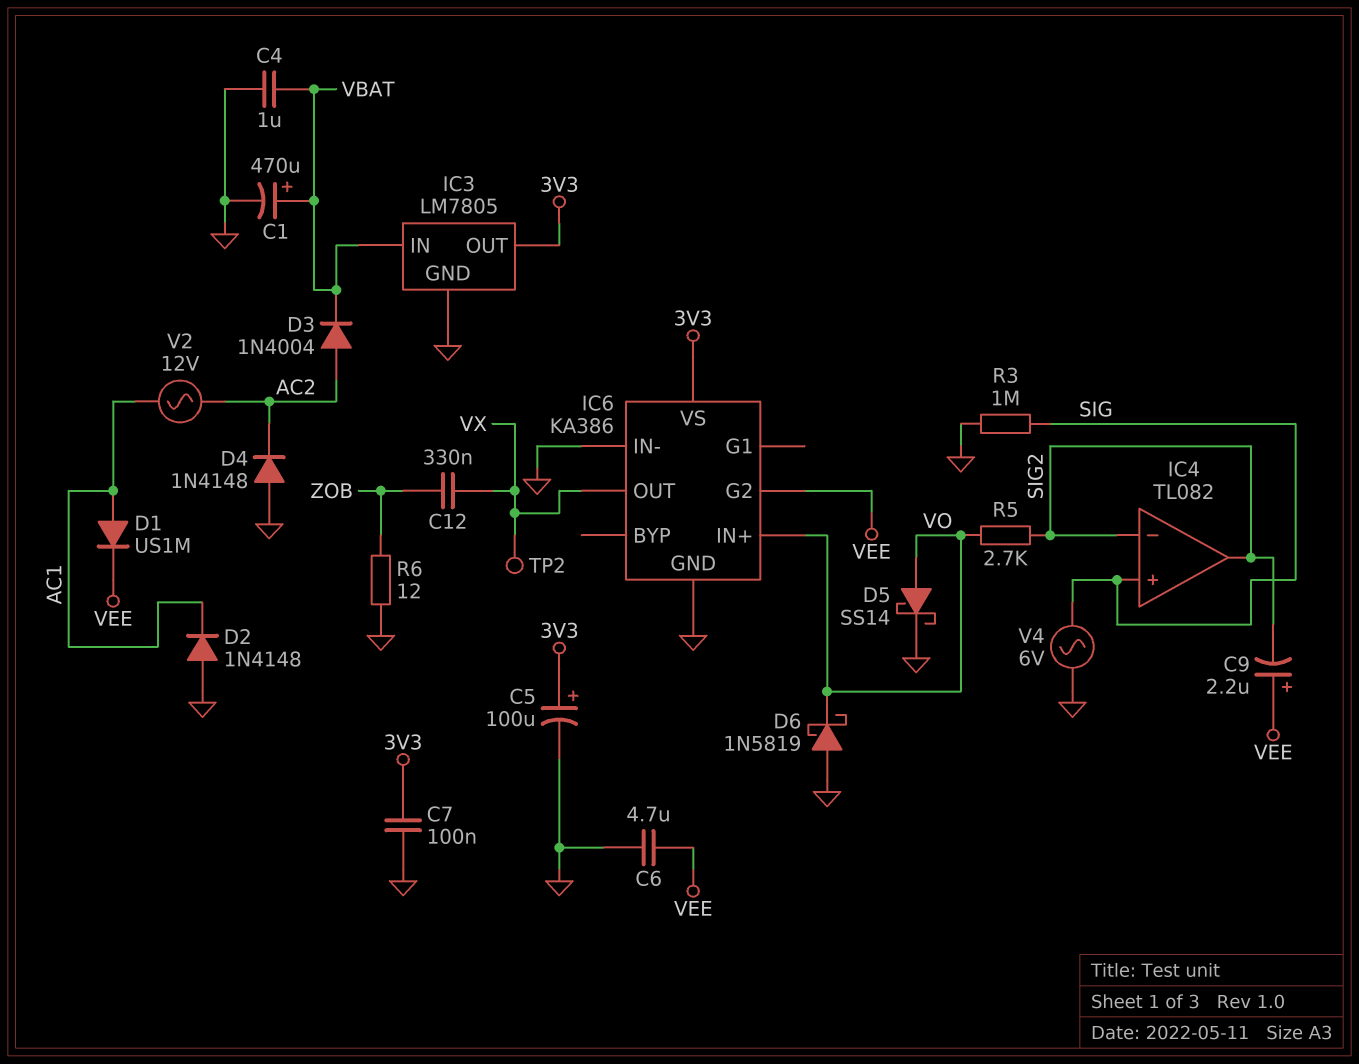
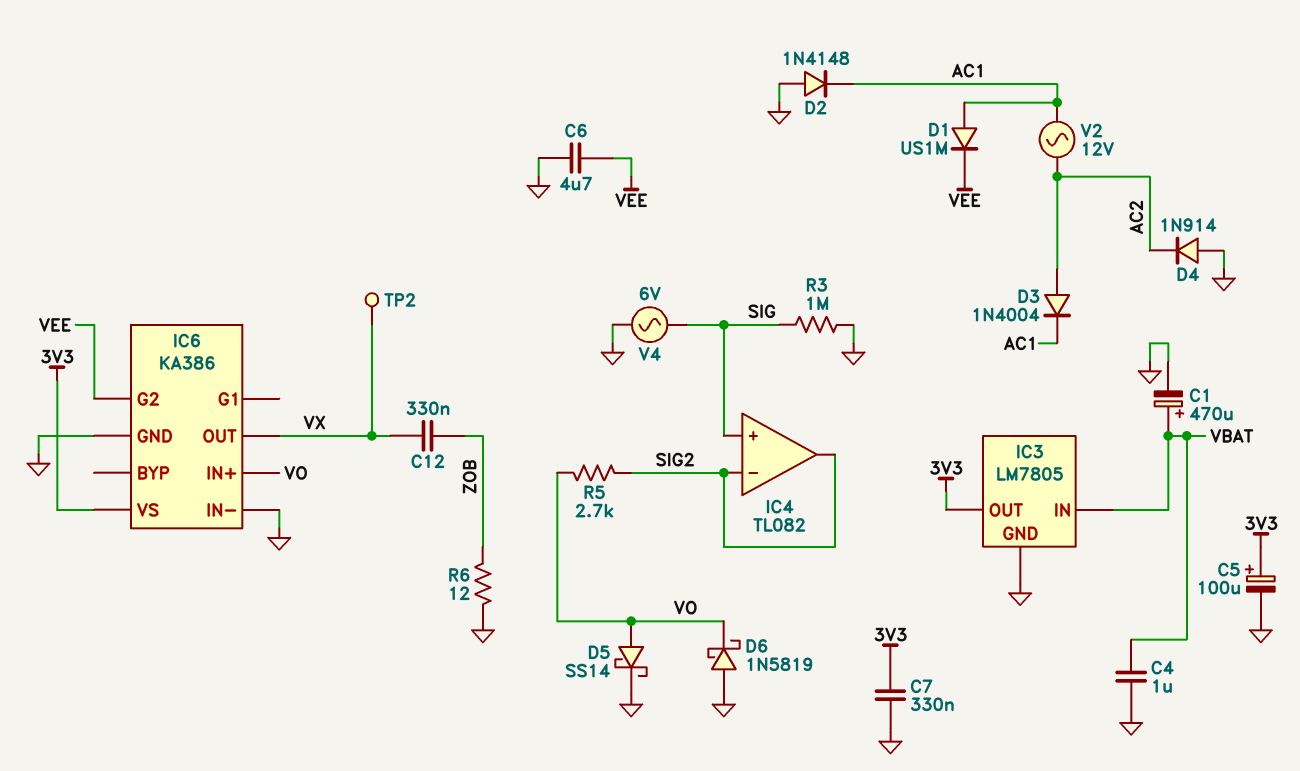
C7: 100nF (3V3, GND) -> 330nF (3V3, GND)
C9: 2.2uF (plus VEE, minus SIG2) -> none
D3: diode 1N4004 (A AC2, K VBAT) -> diode 1N4004 (A AC2, K AC1)
D4: diode 1N4148 (A GND, K AC2) -> diode 1N914 (A GND, K AC2)

